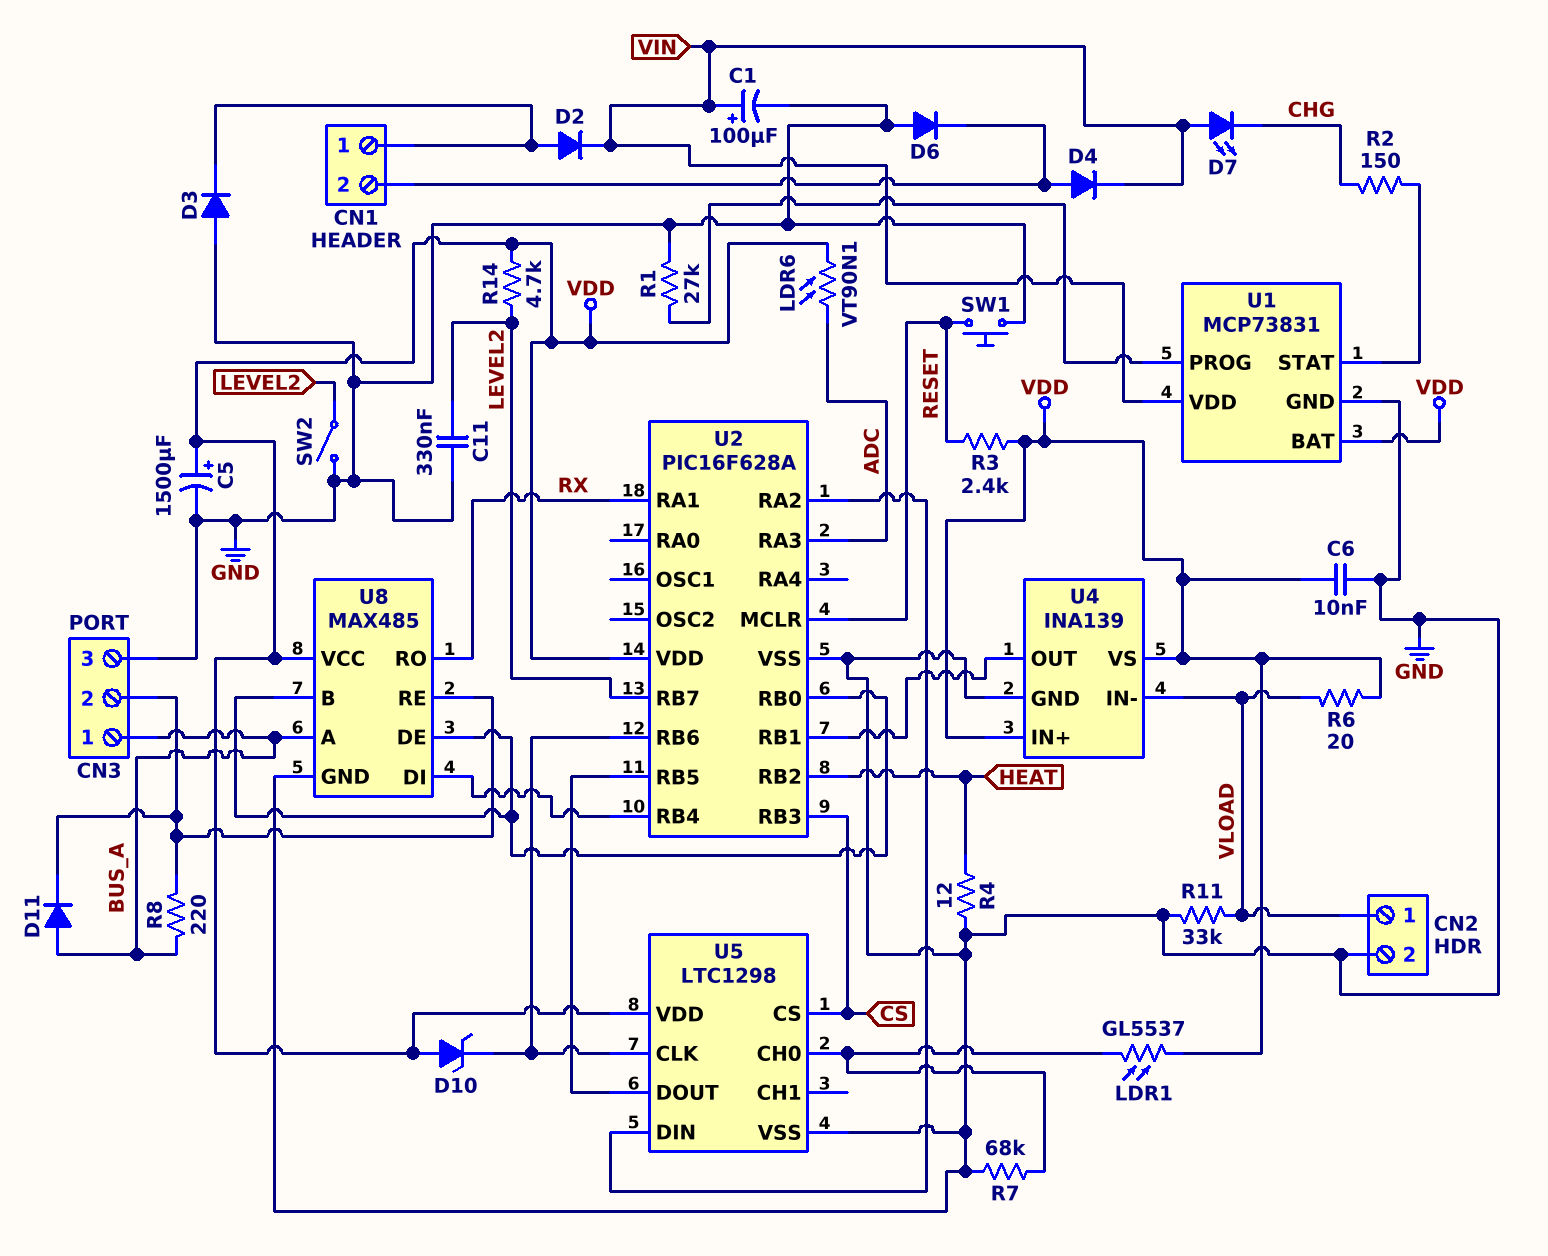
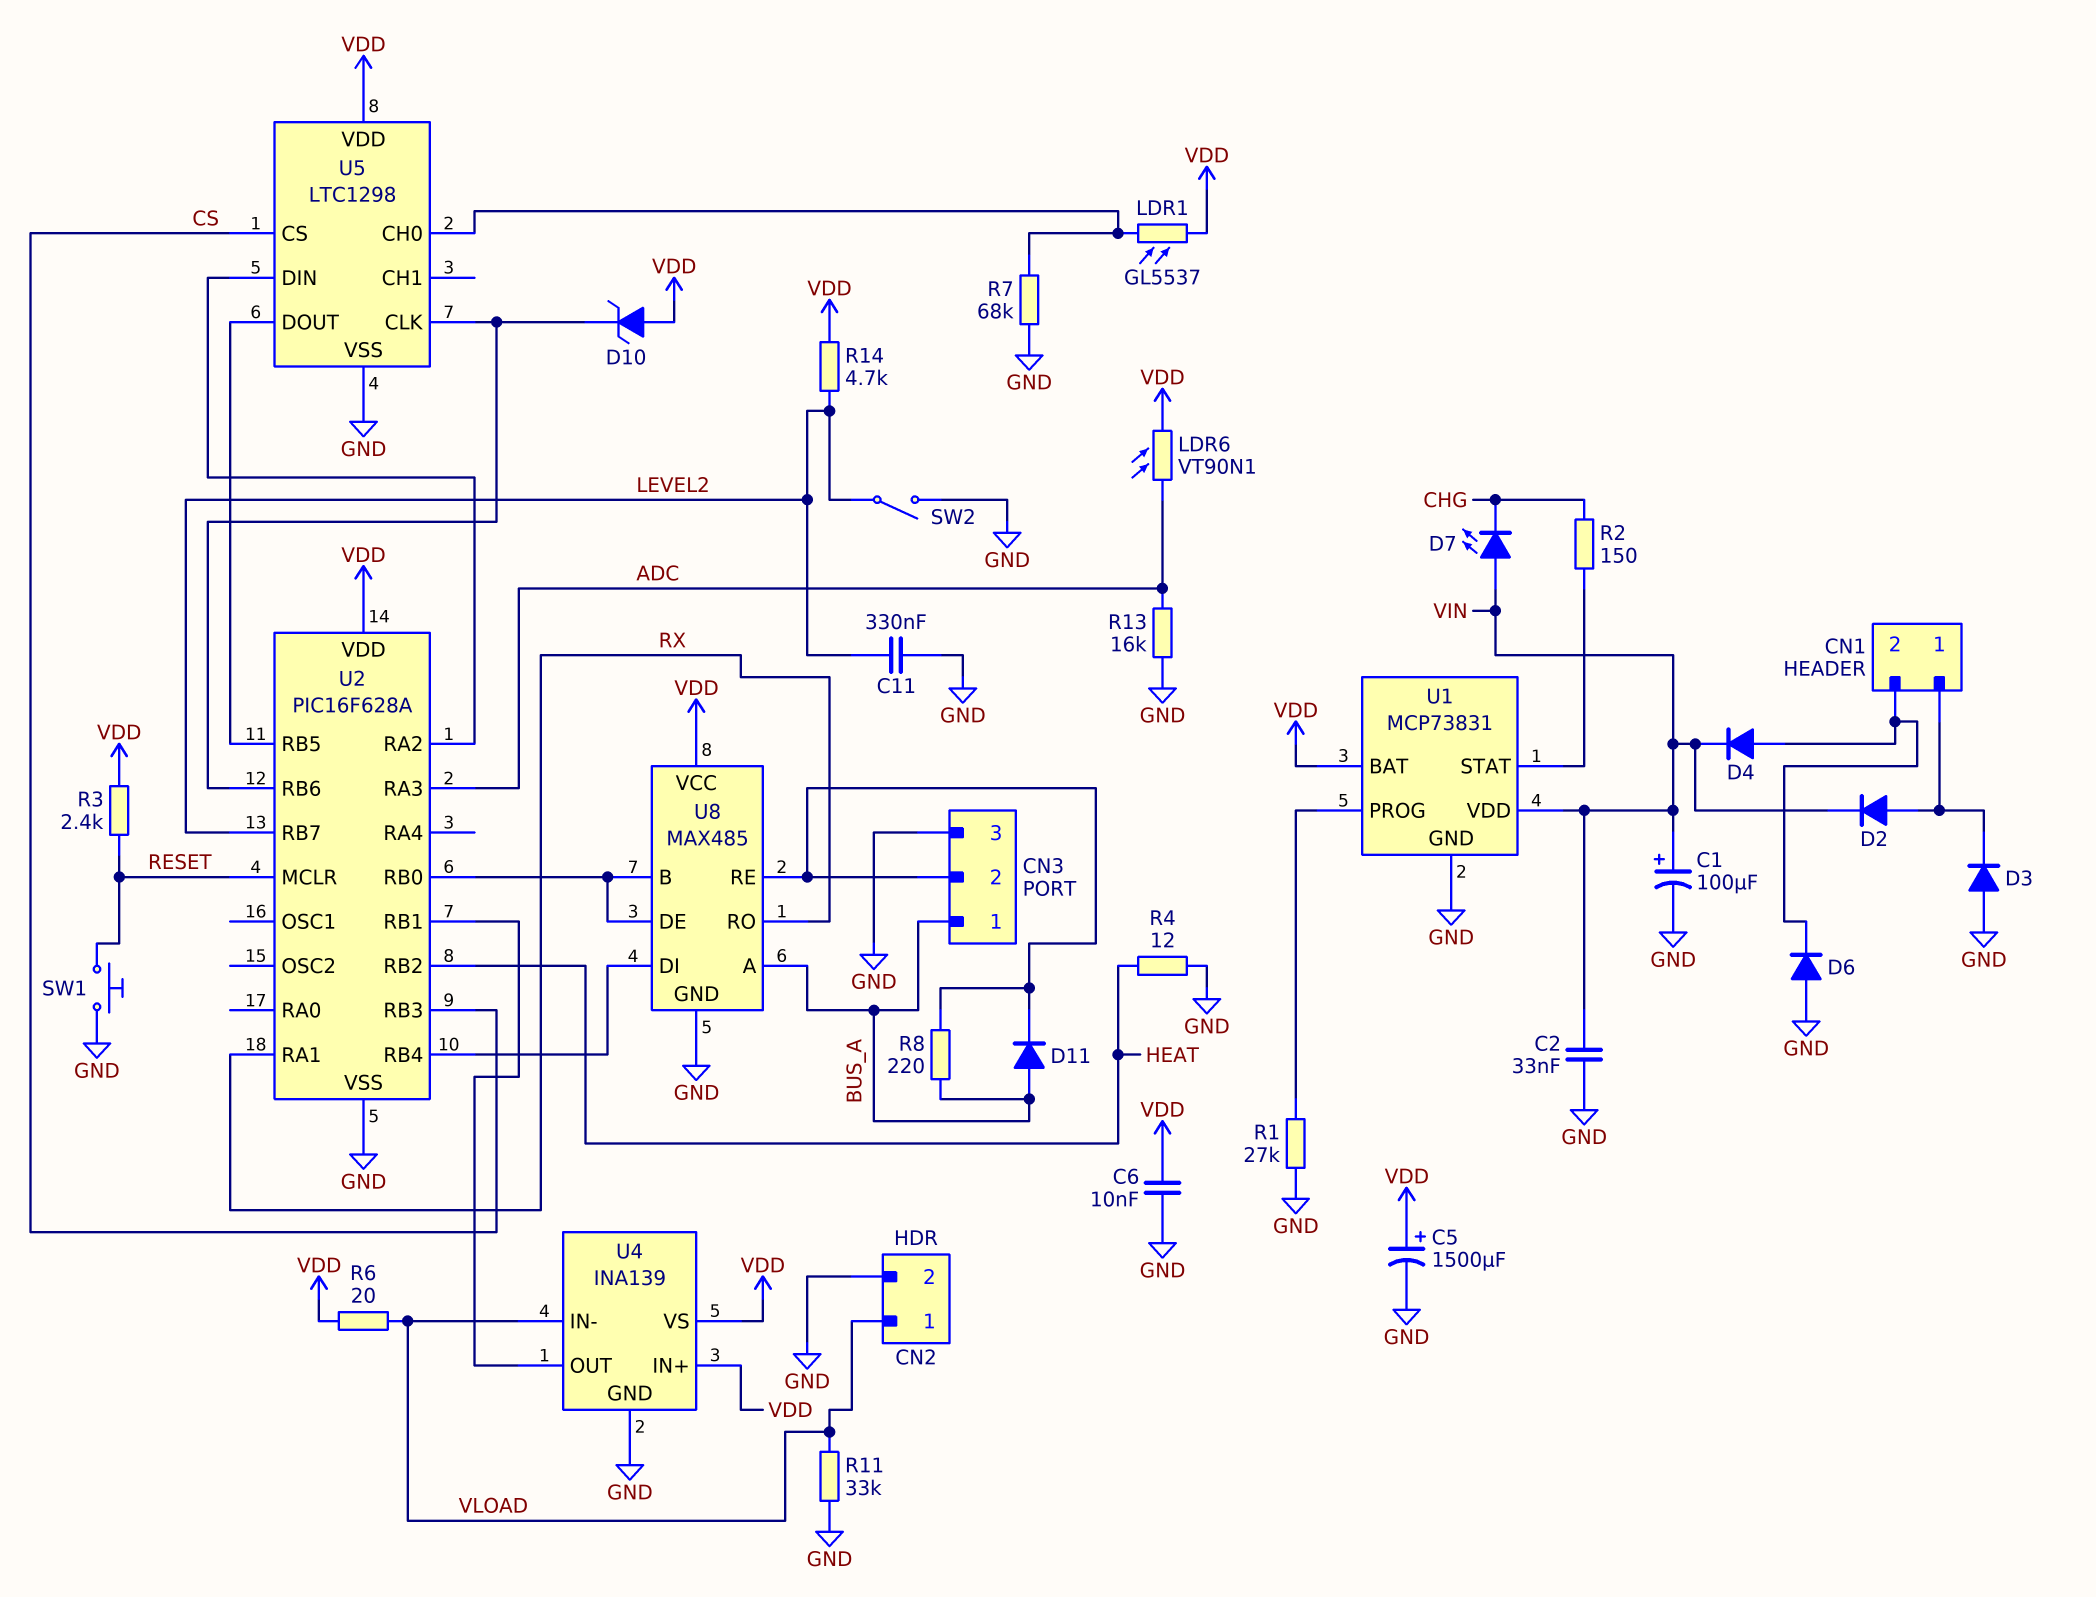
C2: none -> 33nF (GND, VIN)
R13: none -> 16k (ADC, GND)

